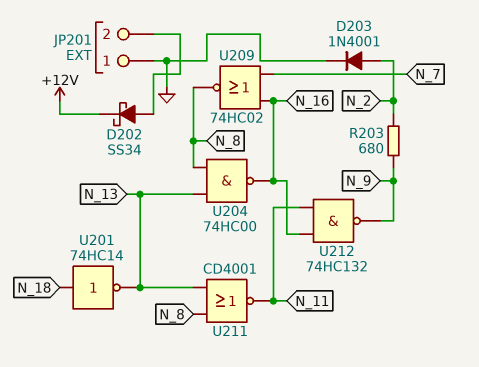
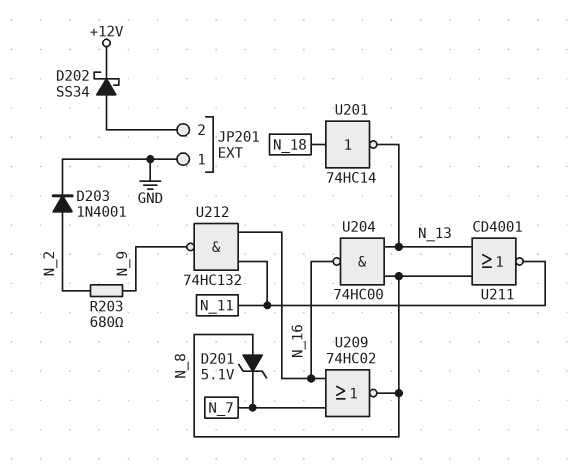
D201: none -> zener 5.1V (A N_8, K N_7)

